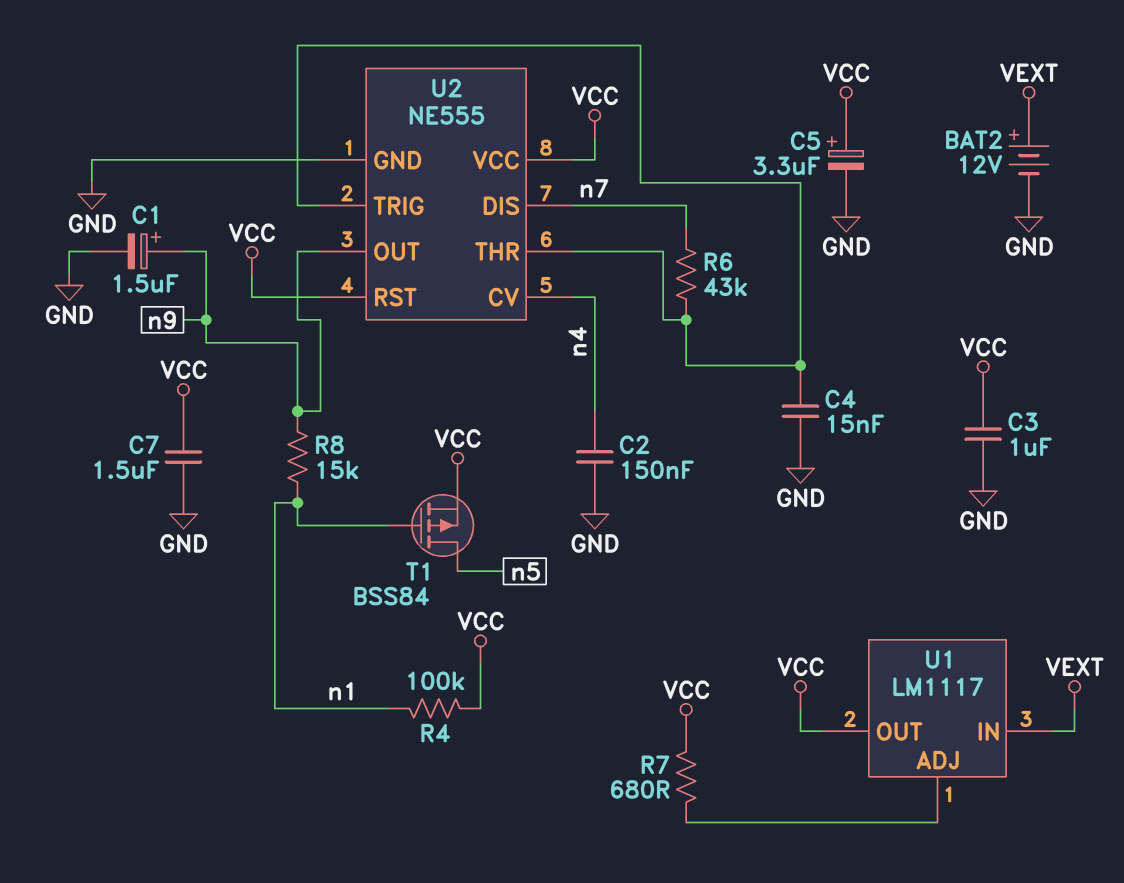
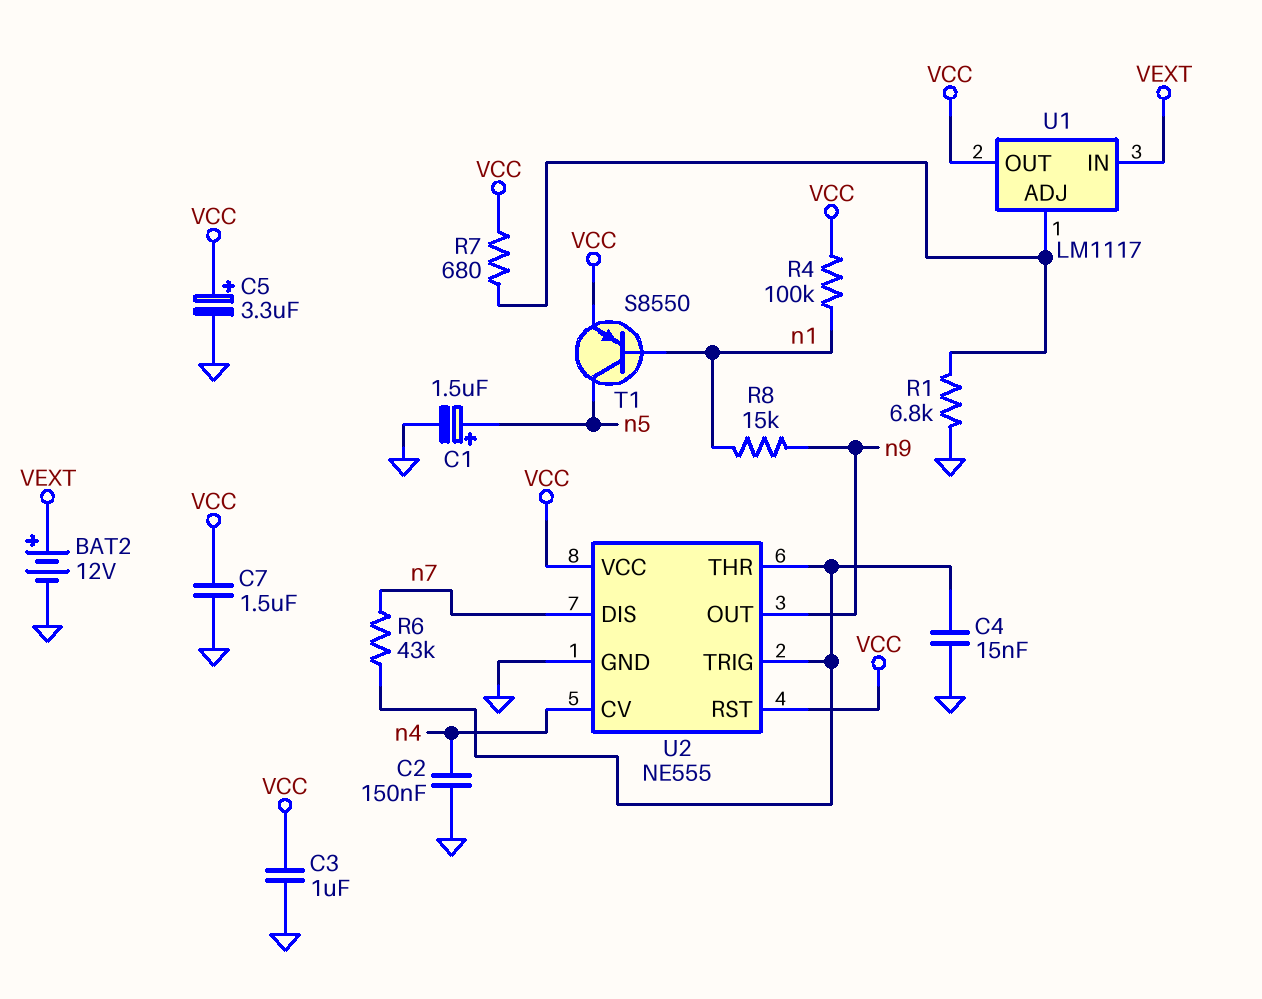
C1: 1.5uF (plus n9, minus GND) -> 1.5uF (plus n5, minus GND)
R1: none -> 6.8k (GND, U1/ADJ)
T1: PMOS BSS84 (G n1, D n5, S VCC) -> PNP S8550 (B n1, C n5, E VCC)

